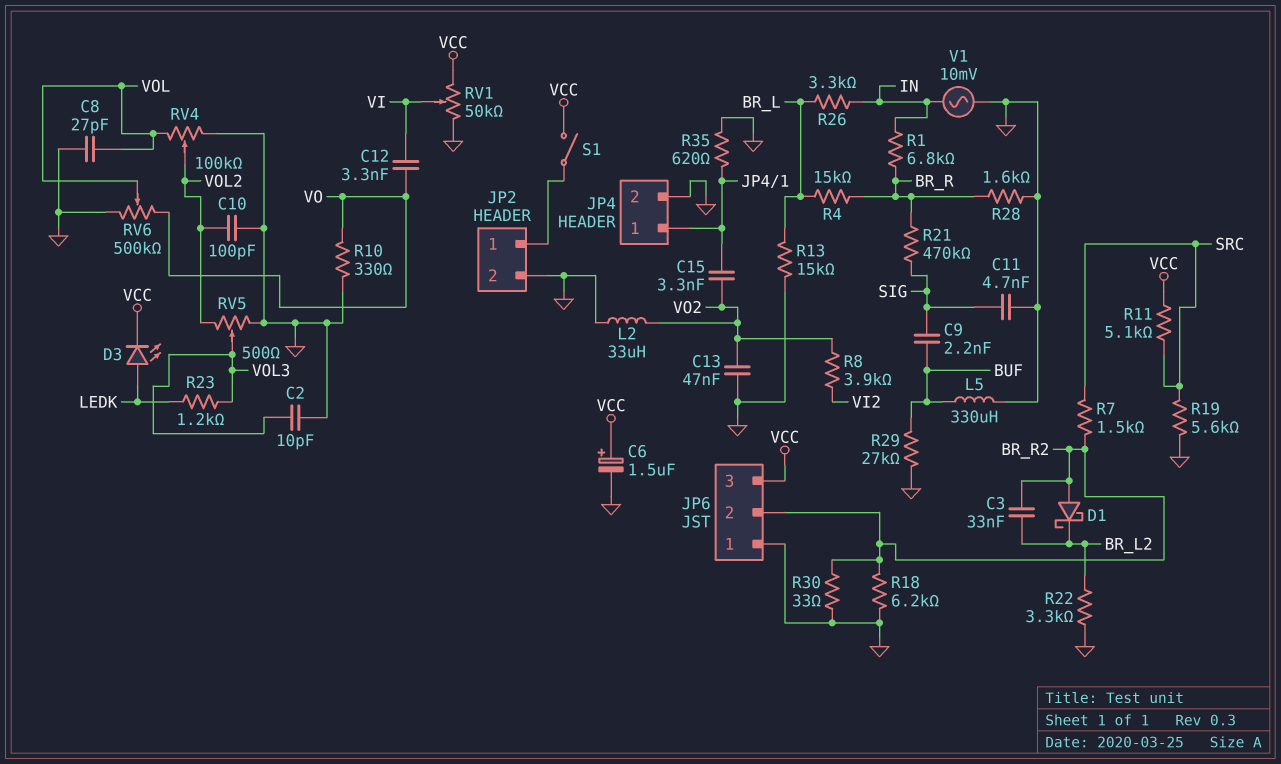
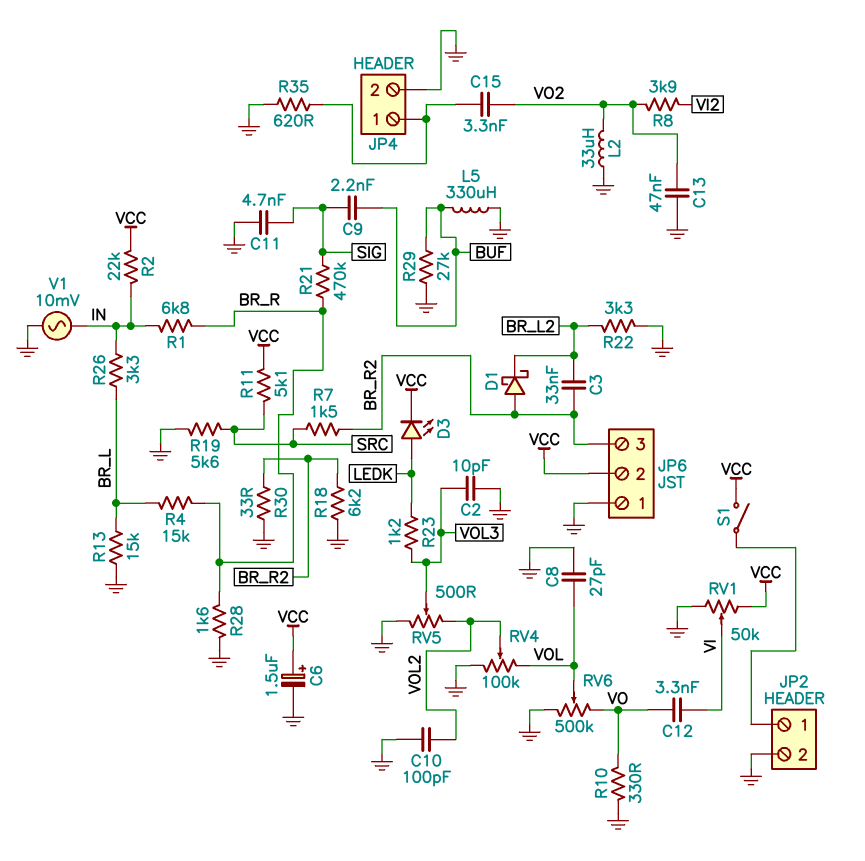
JP6 pin 2: BR_R2 -> VCC
JP6 pin 3: VCC -> BR_R2
R2: none -> 22k (IN, VCC)

